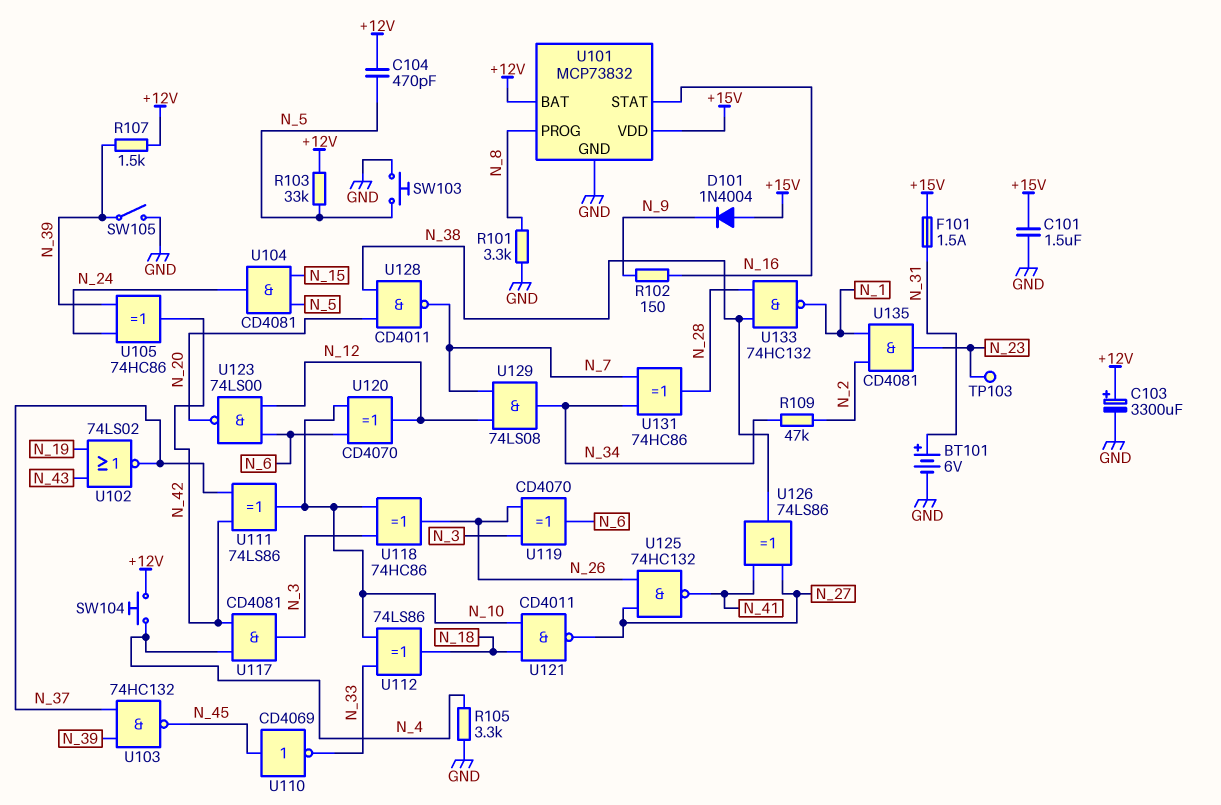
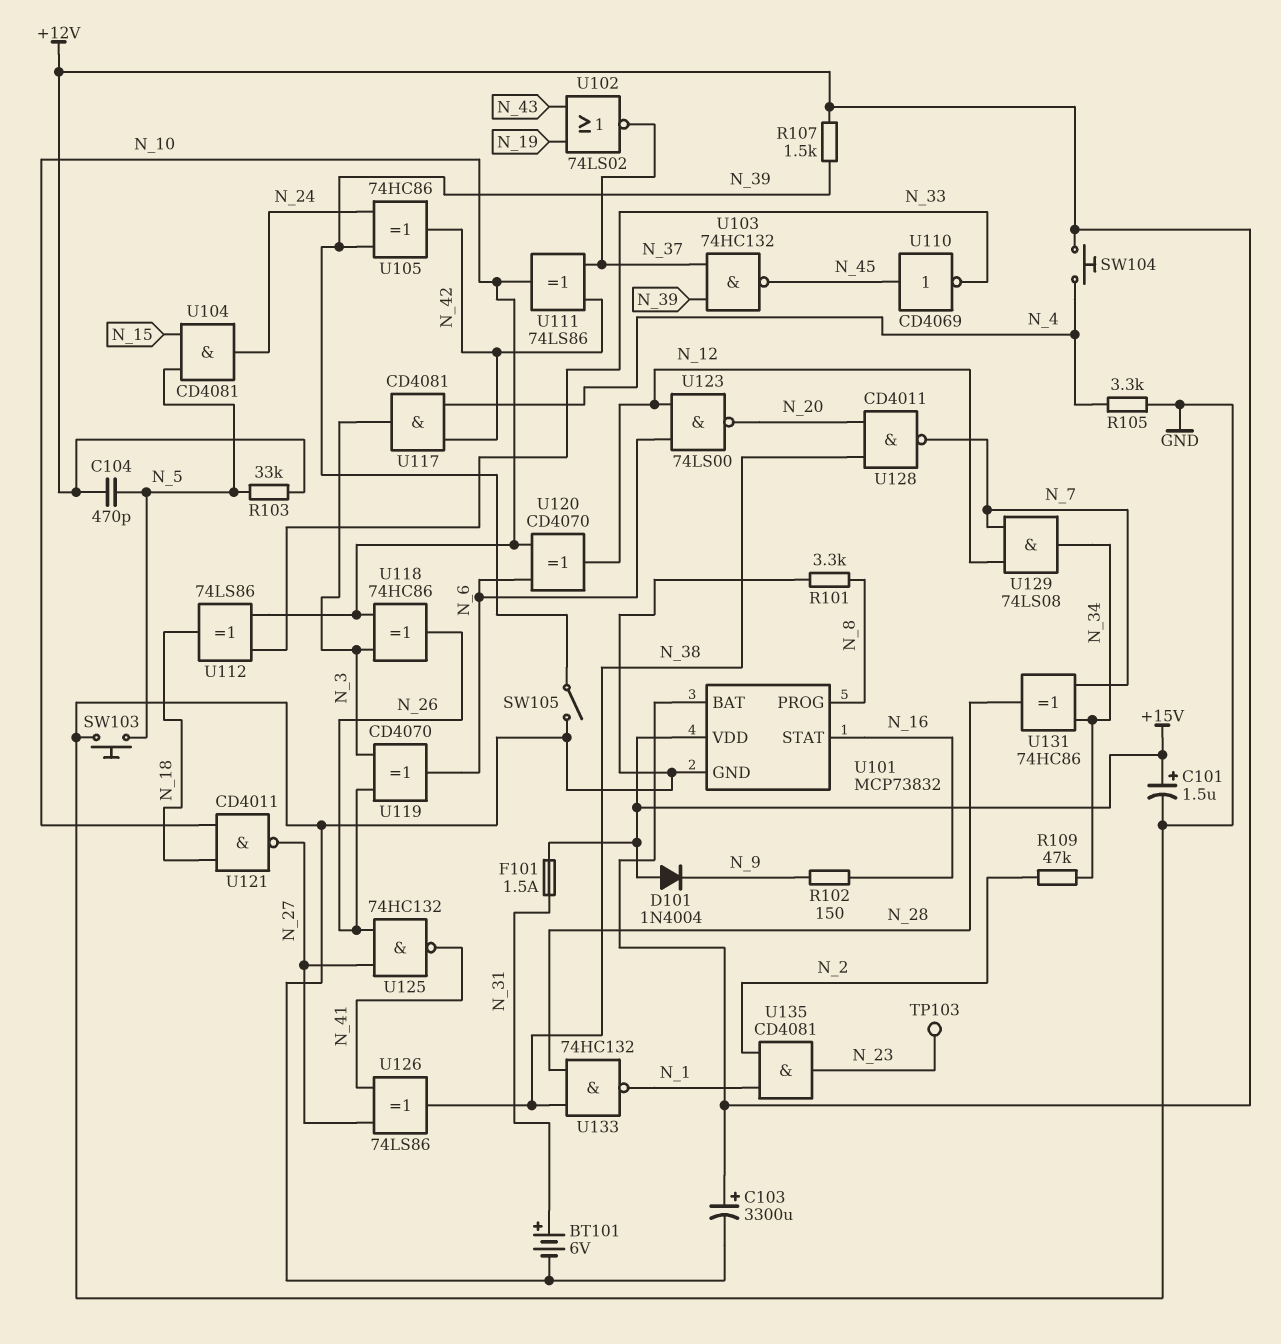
C101: 1.5uF (+15V, GND) -> 1.5uF (plus +15V, minus GND)

